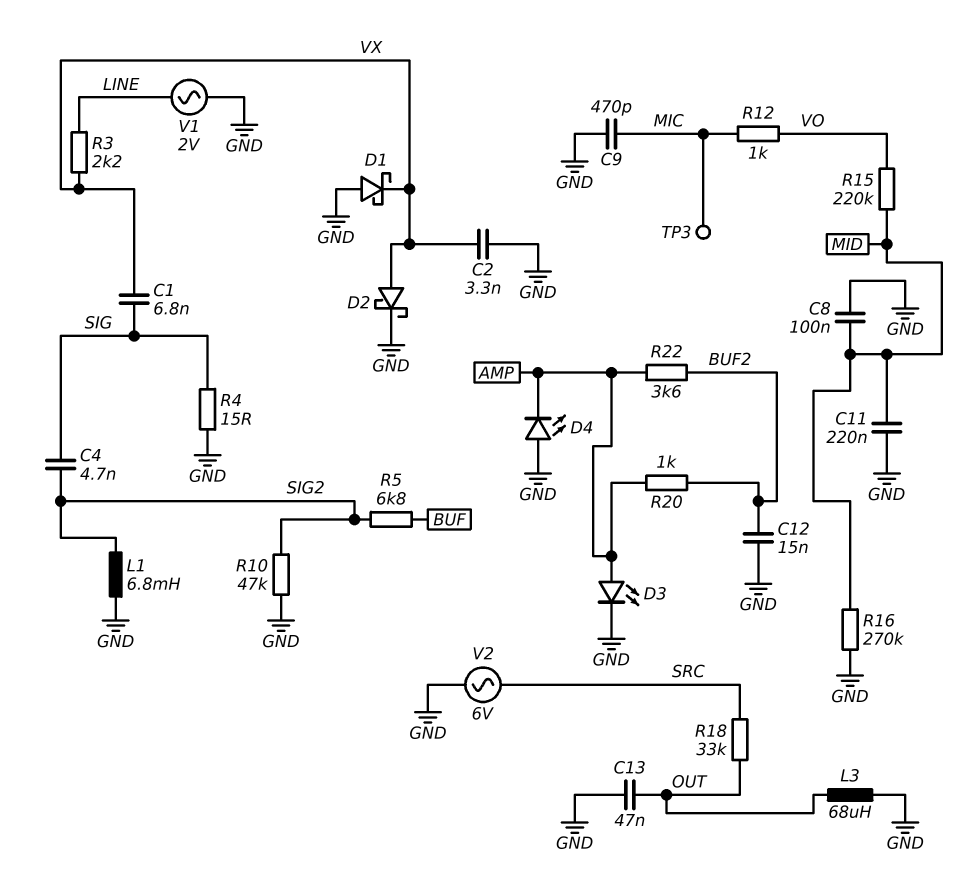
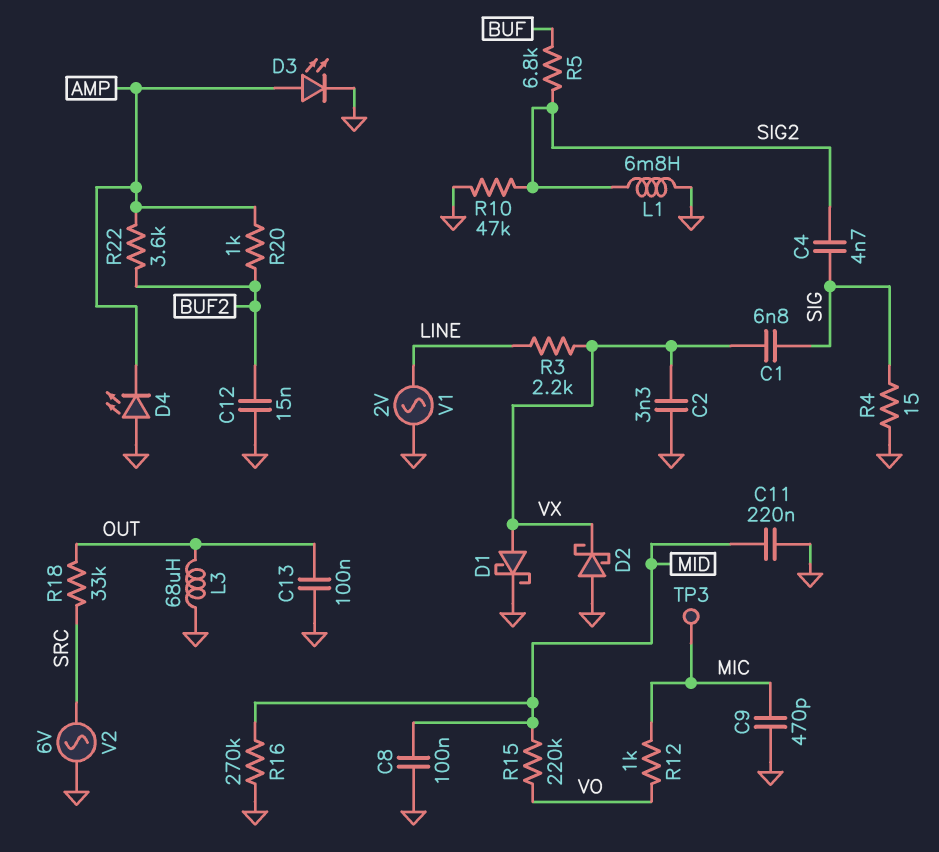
C13: 47nF (GND, OUT) -> 100nF (GND, OUT)
D1: schottky (A GND, K VX) -> schottky (A VX, K GND)
D2: schottky (A VX, K GND) -> schottky (A GND, K VX)

